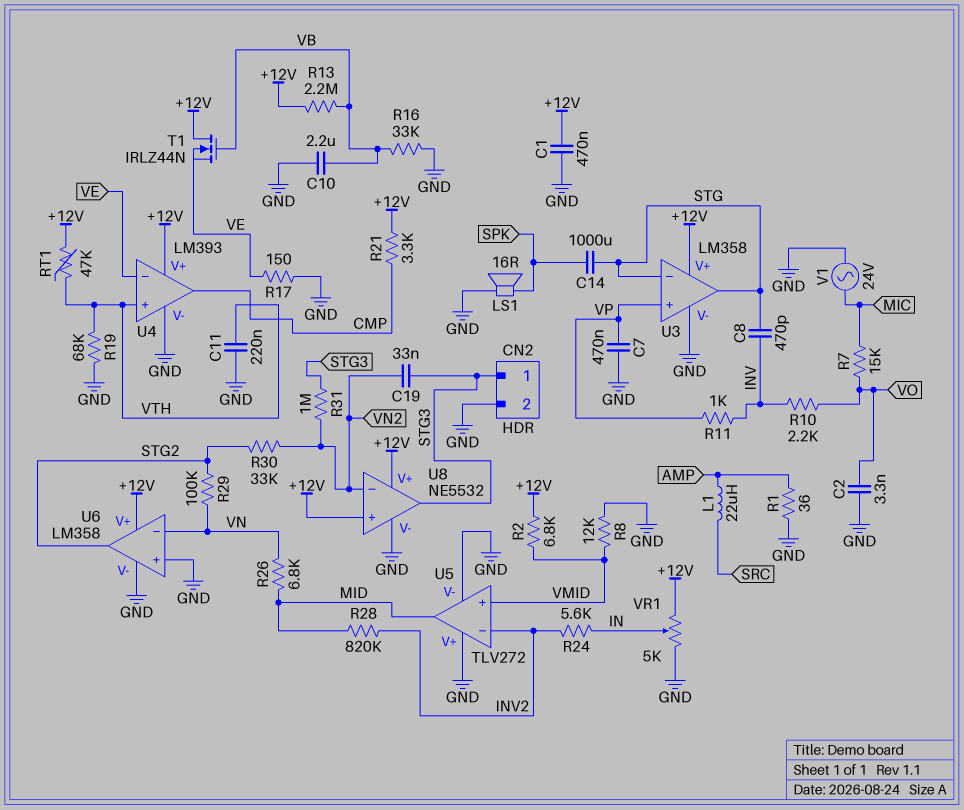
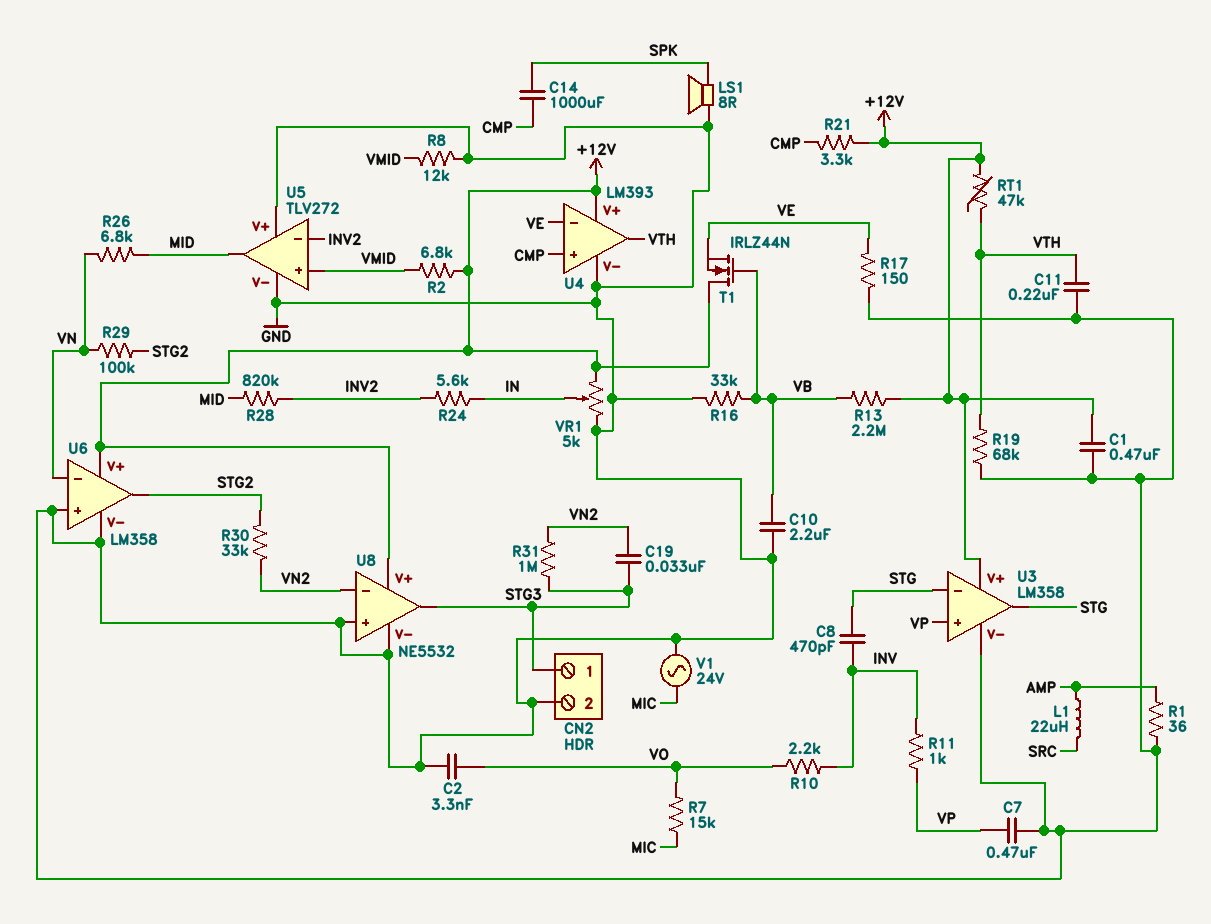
C14: 1000uF (SPK, STG) -> 1000uF (CMP, SPK)
LS1: speaker 16R (GND, SPK) -> speaker 8R (GND, SPK)
U4 pin in+: VTH -> CMP
U4 pin out: CMP -> VTH
U8 pin in+: +12V -> GND

